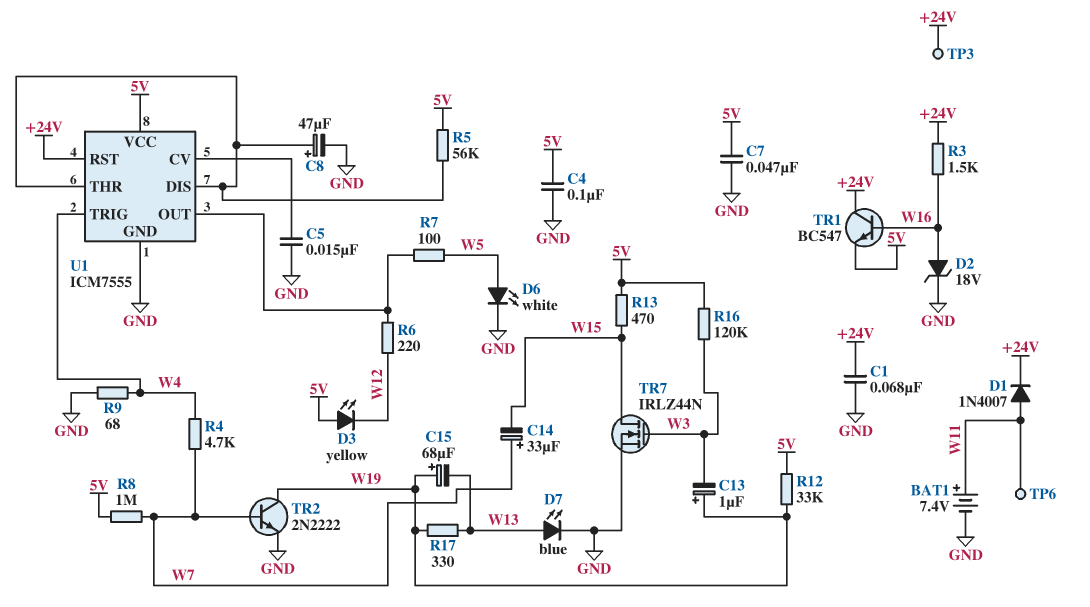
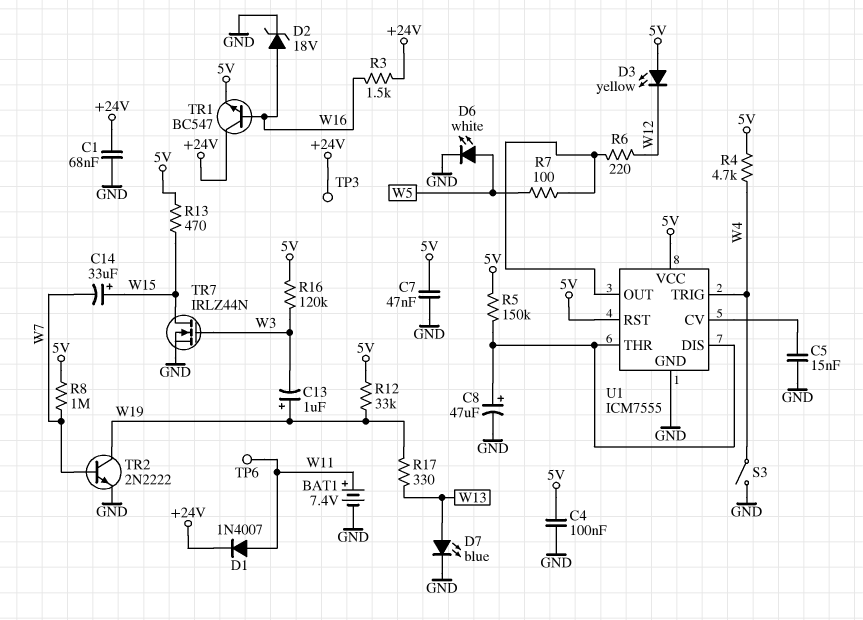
C14: 33uF (plus W7, minus W15) -> 33uF (plus W15, minus W7)
C15: 68uF (plus W19, minus W13) -> none
R4: 4.7k (W4, W7) -> 4.7k (5V, W4)
R5: 56k (5V, U1/DIS) -> 150k (5V, U1/DIS)
R9: 68 (GND, W4) -> none
S3: none -> switch (GND, W4)
U1 pin RST: +24V -> 5V

